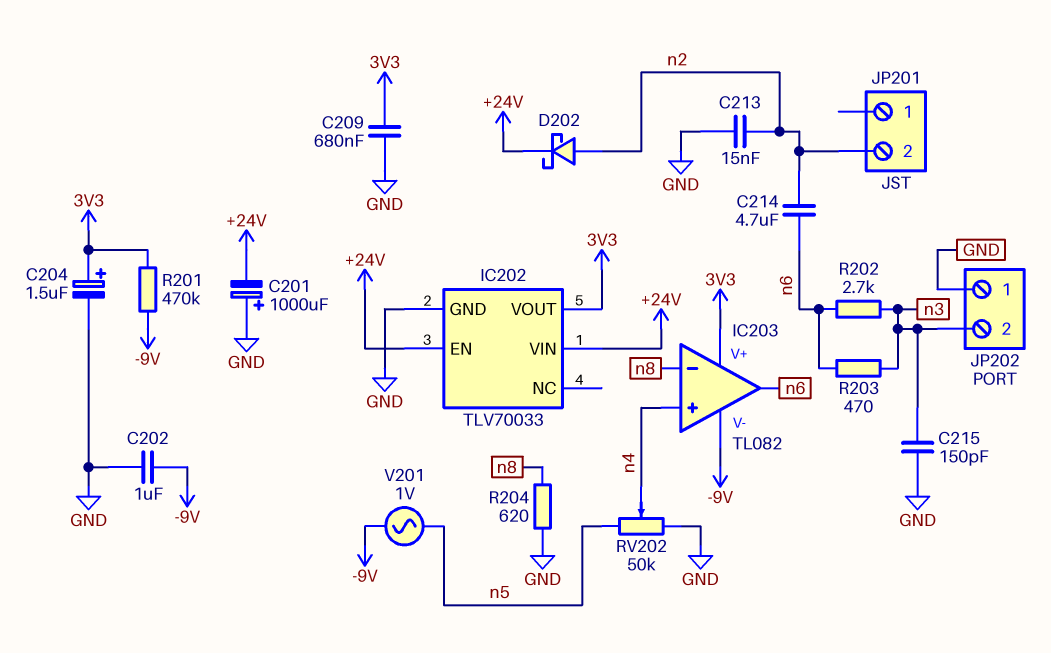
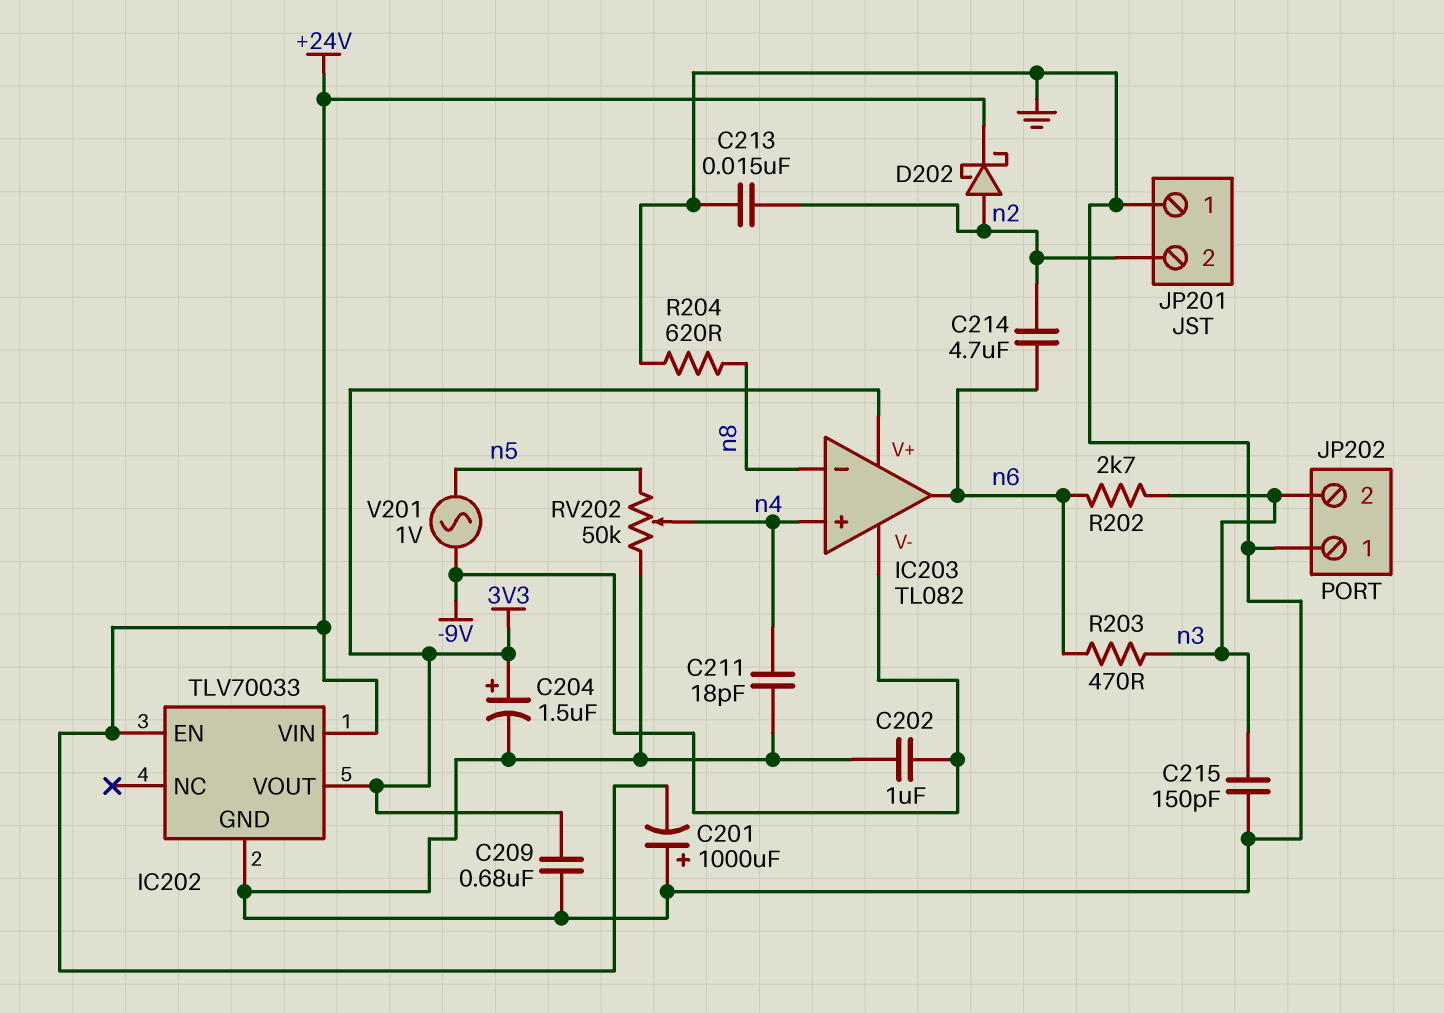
C211: none -> 18pF (GND, n4)
JP201 pin 1: none -> GND
R201: 470k (-9V, 3V3) -> none

